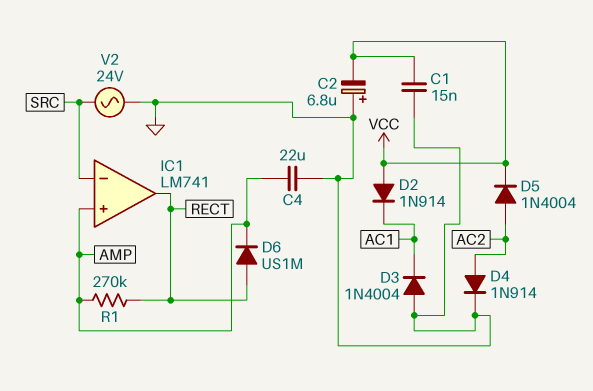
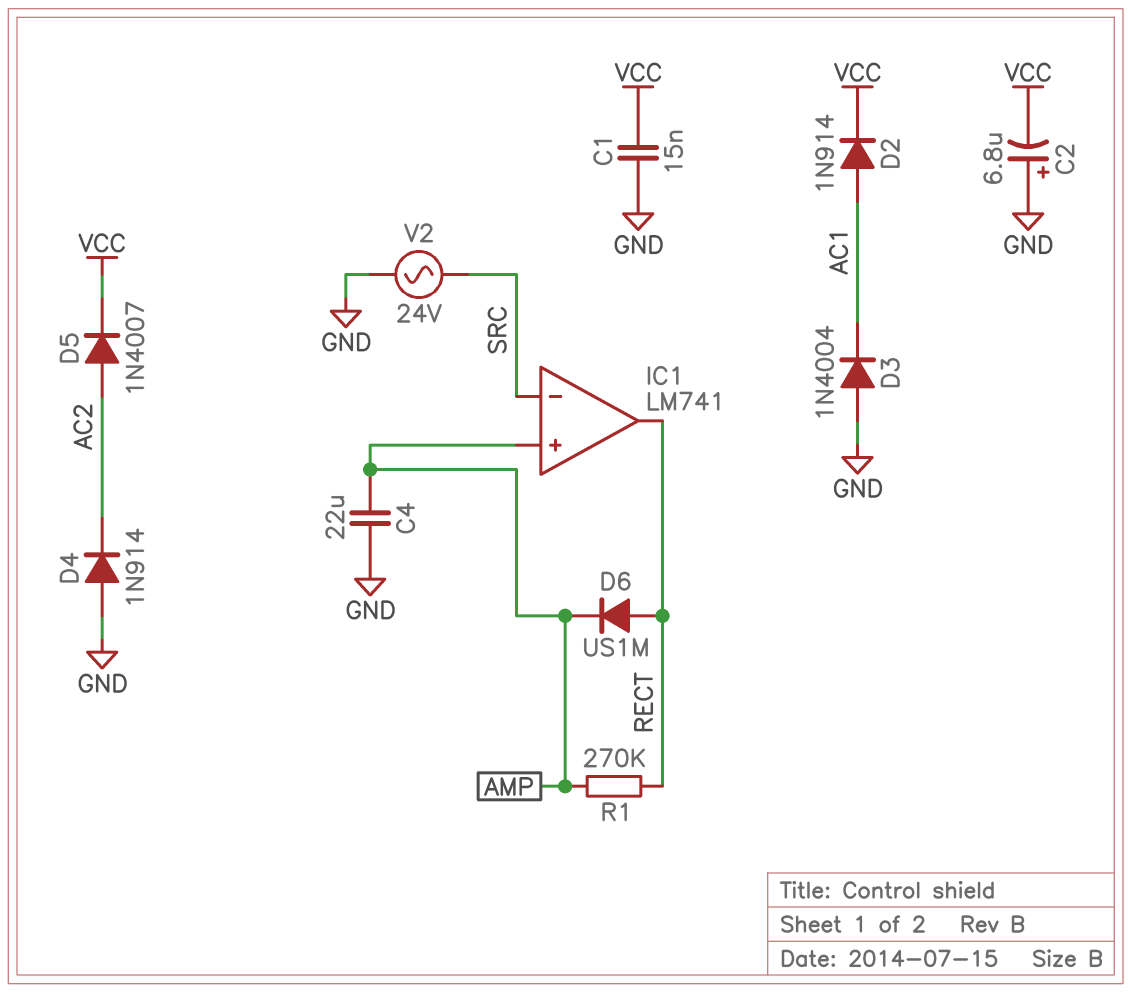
D2: diode 1N914 (A VCC, K AC1) -> diode 1N914 (A AC1, K VCC)
D4: diode 1N914 (A AC2, K GND) -> diode 1N914 (A GND, K AC2)
D5: diode 1N4004 (A AC2, K VCC) -> diode 1N4007 (A AC2, K VCC)

